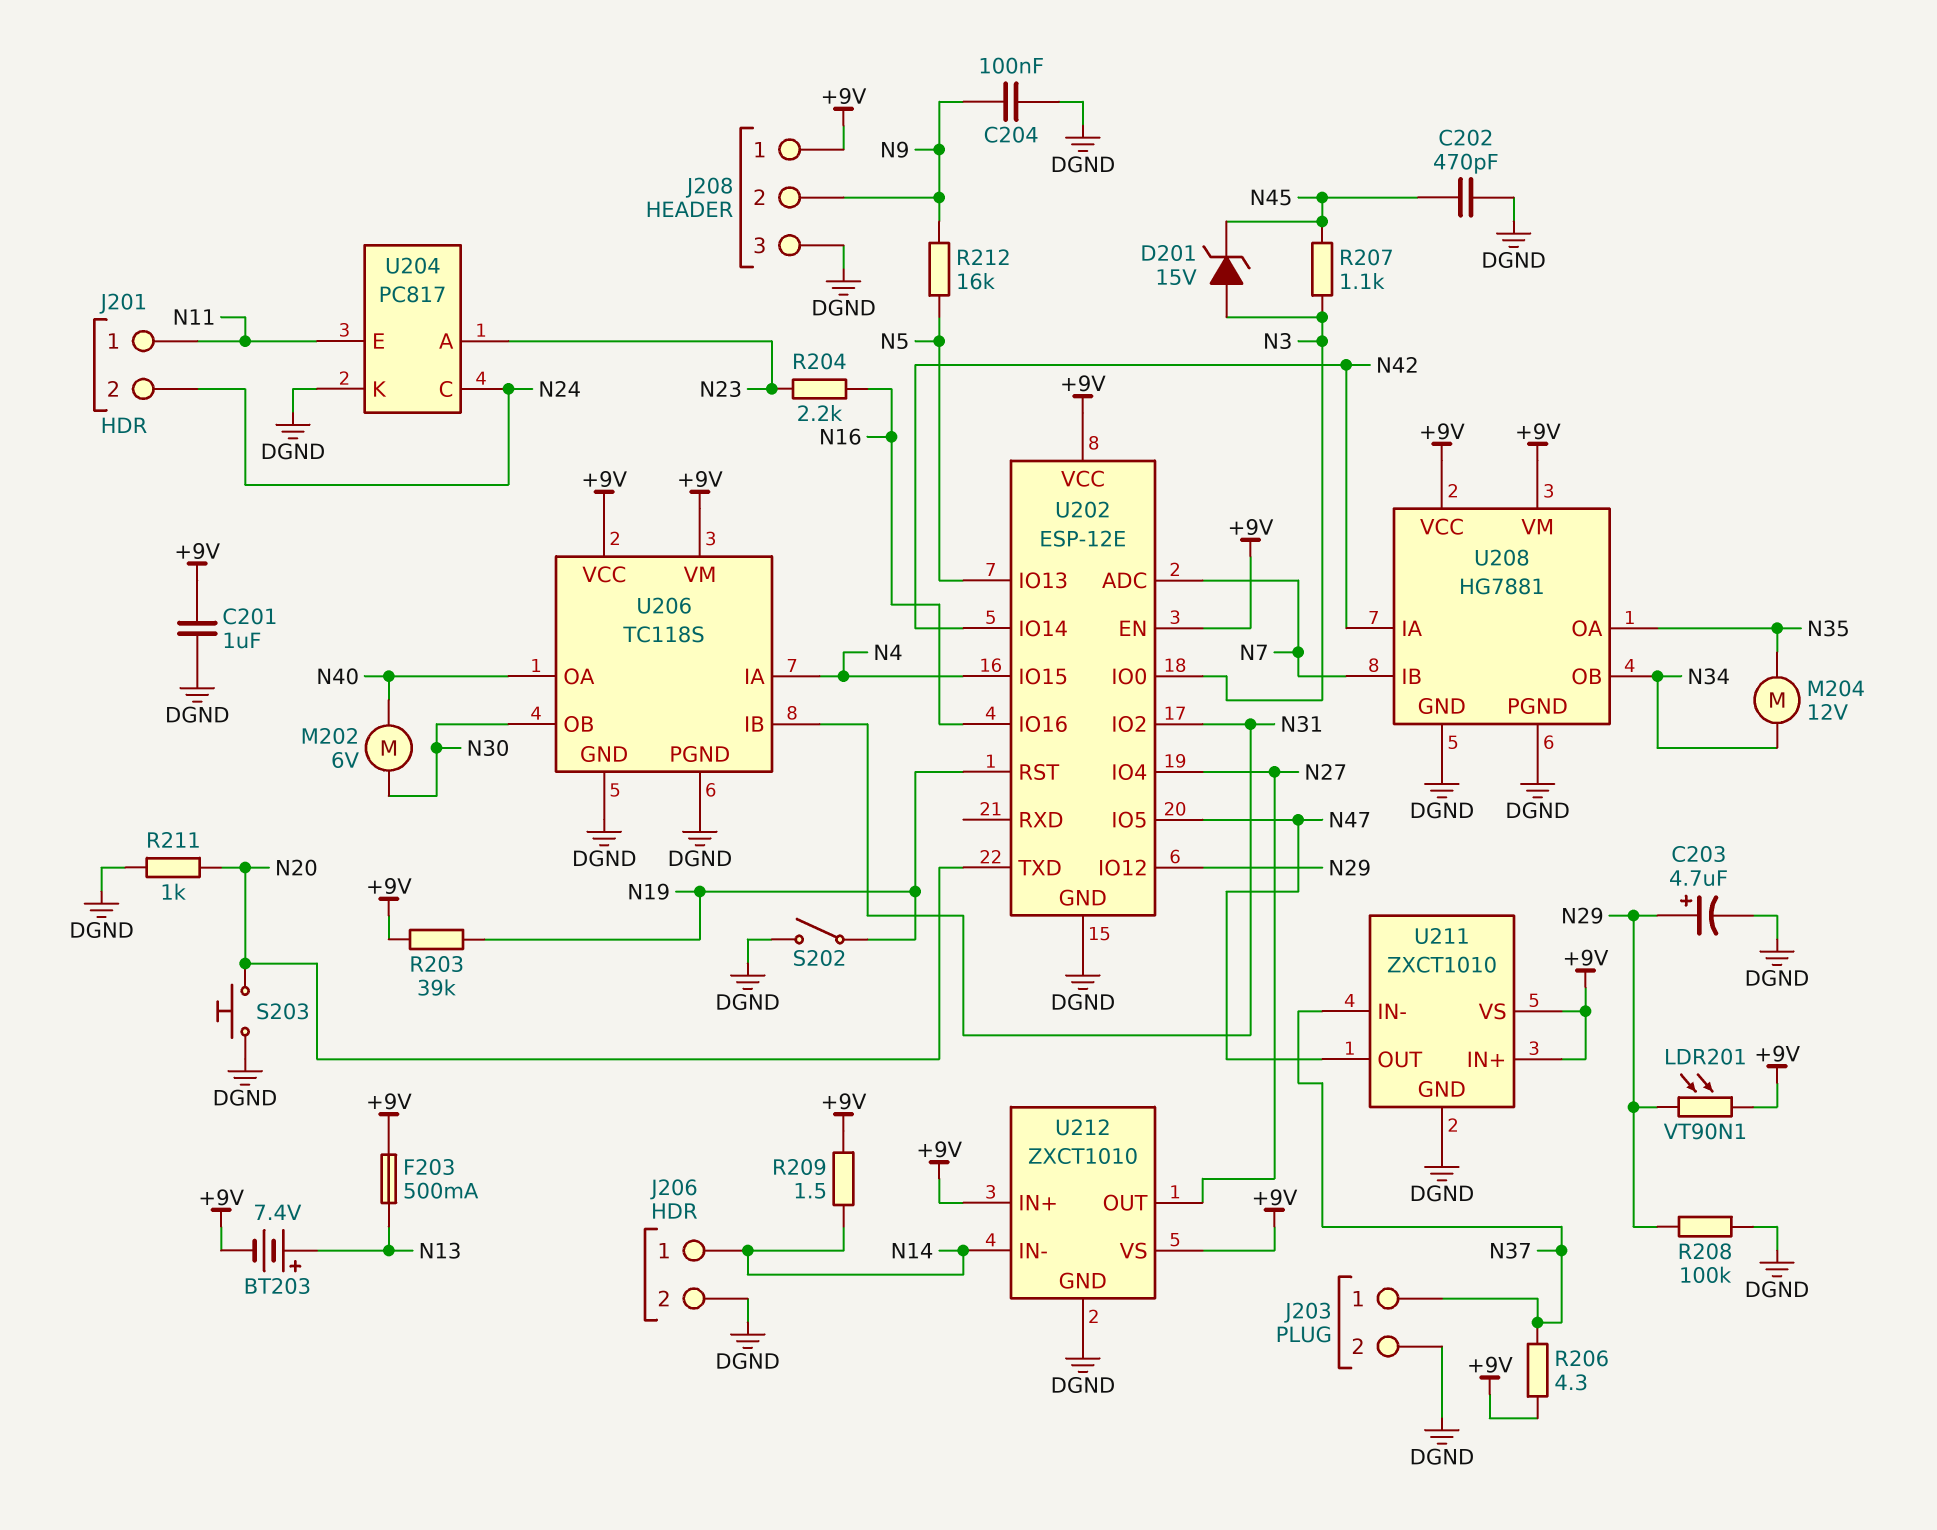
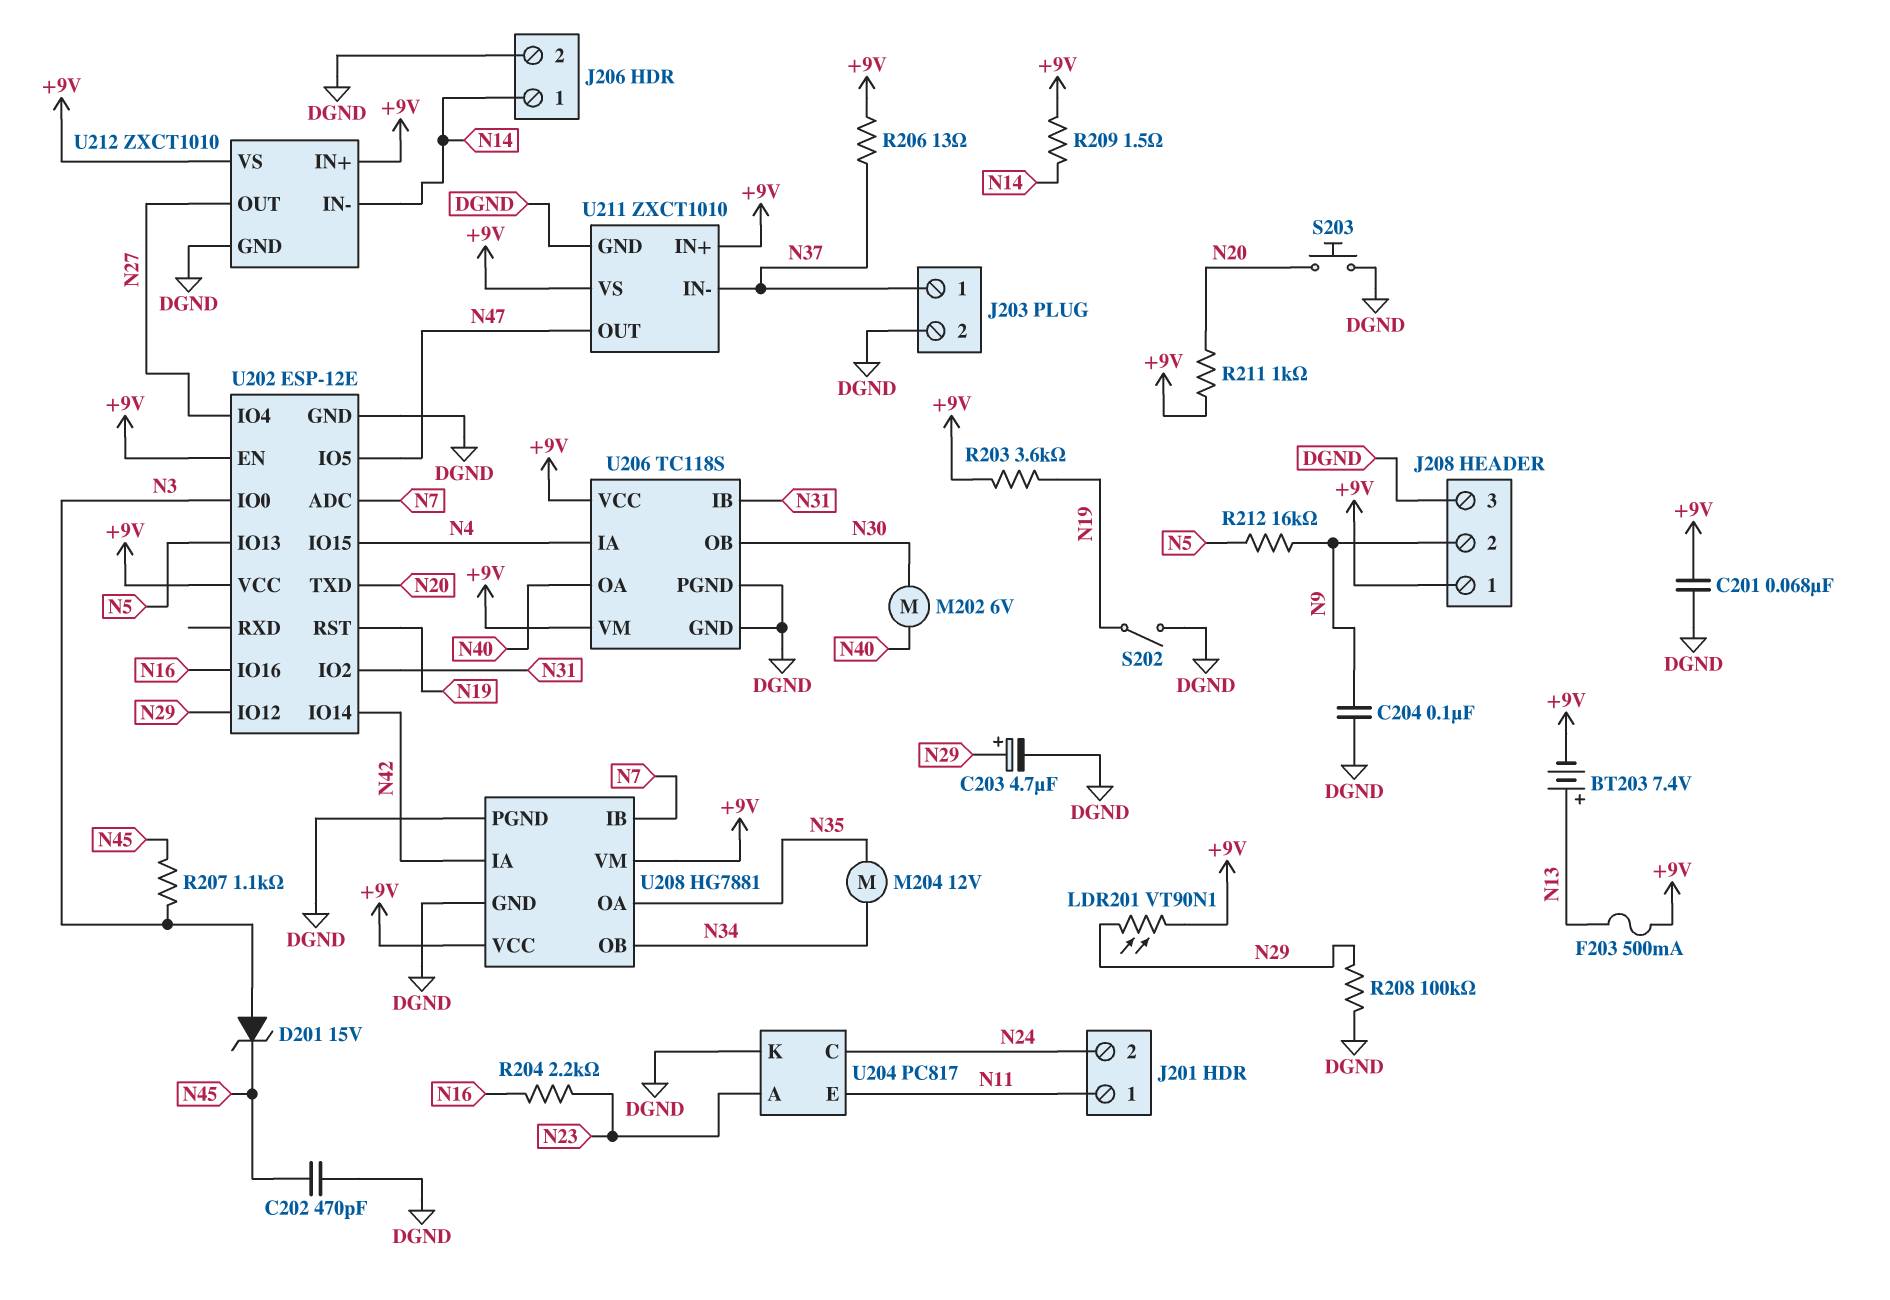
C201: 1uF (+9V, DGND) -> 68nF (+9V, DGND)
R203: 39k (+9V, N19) -> 3.6k (+9V, N19)
R206: 4.3 (+9V, N37) -> 13 (+9V, N37)
R211: 1k (DGND, N20) -> 1k (+9V, N20)

